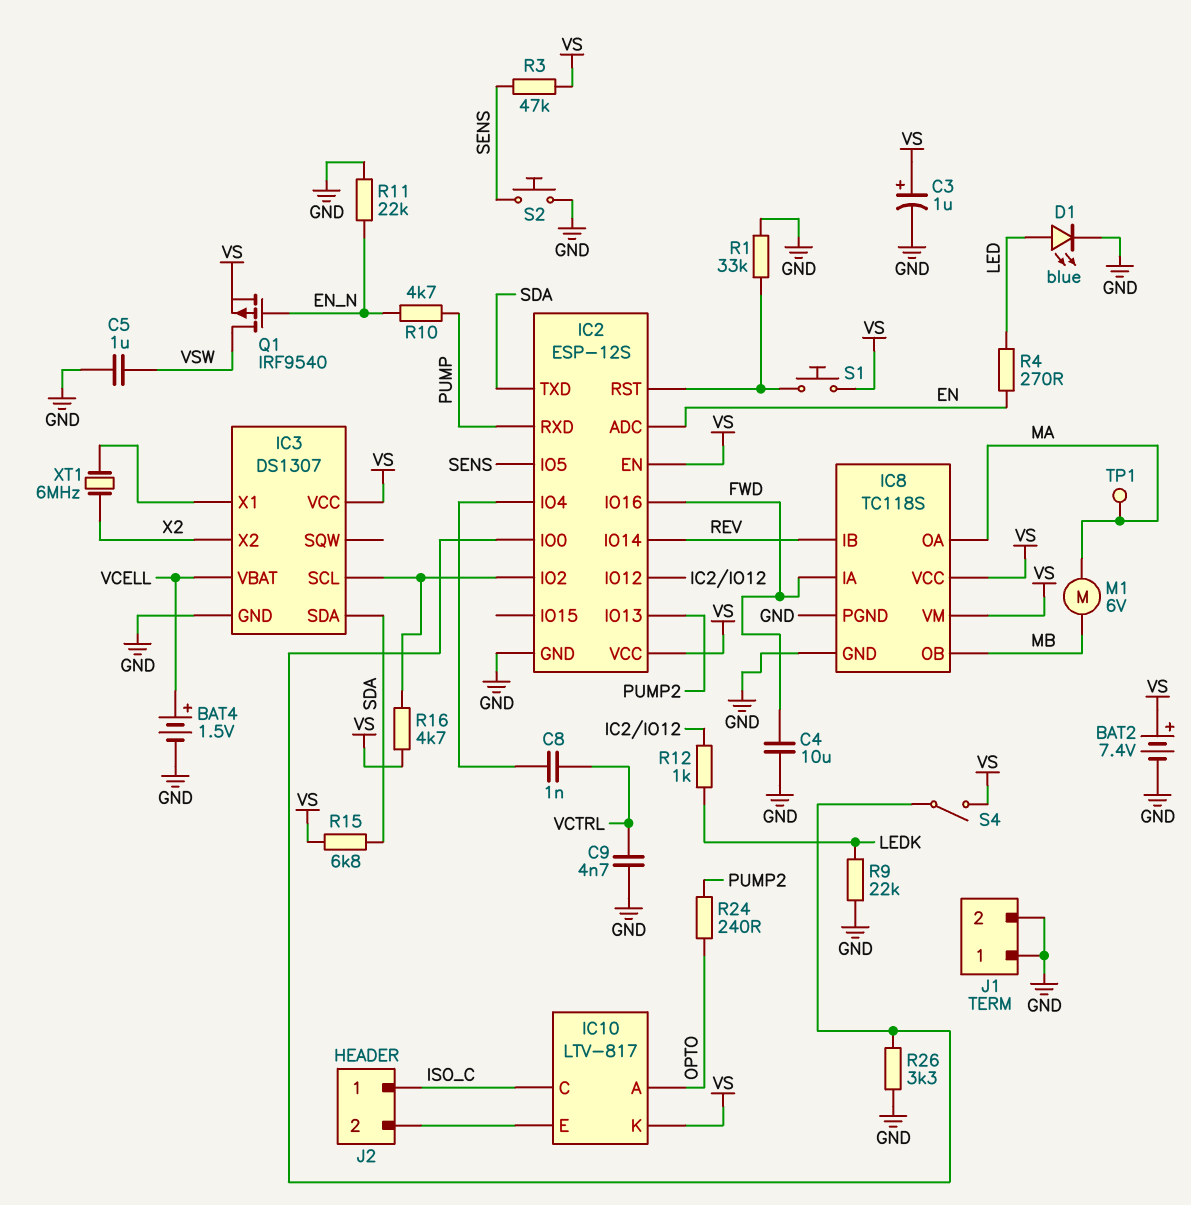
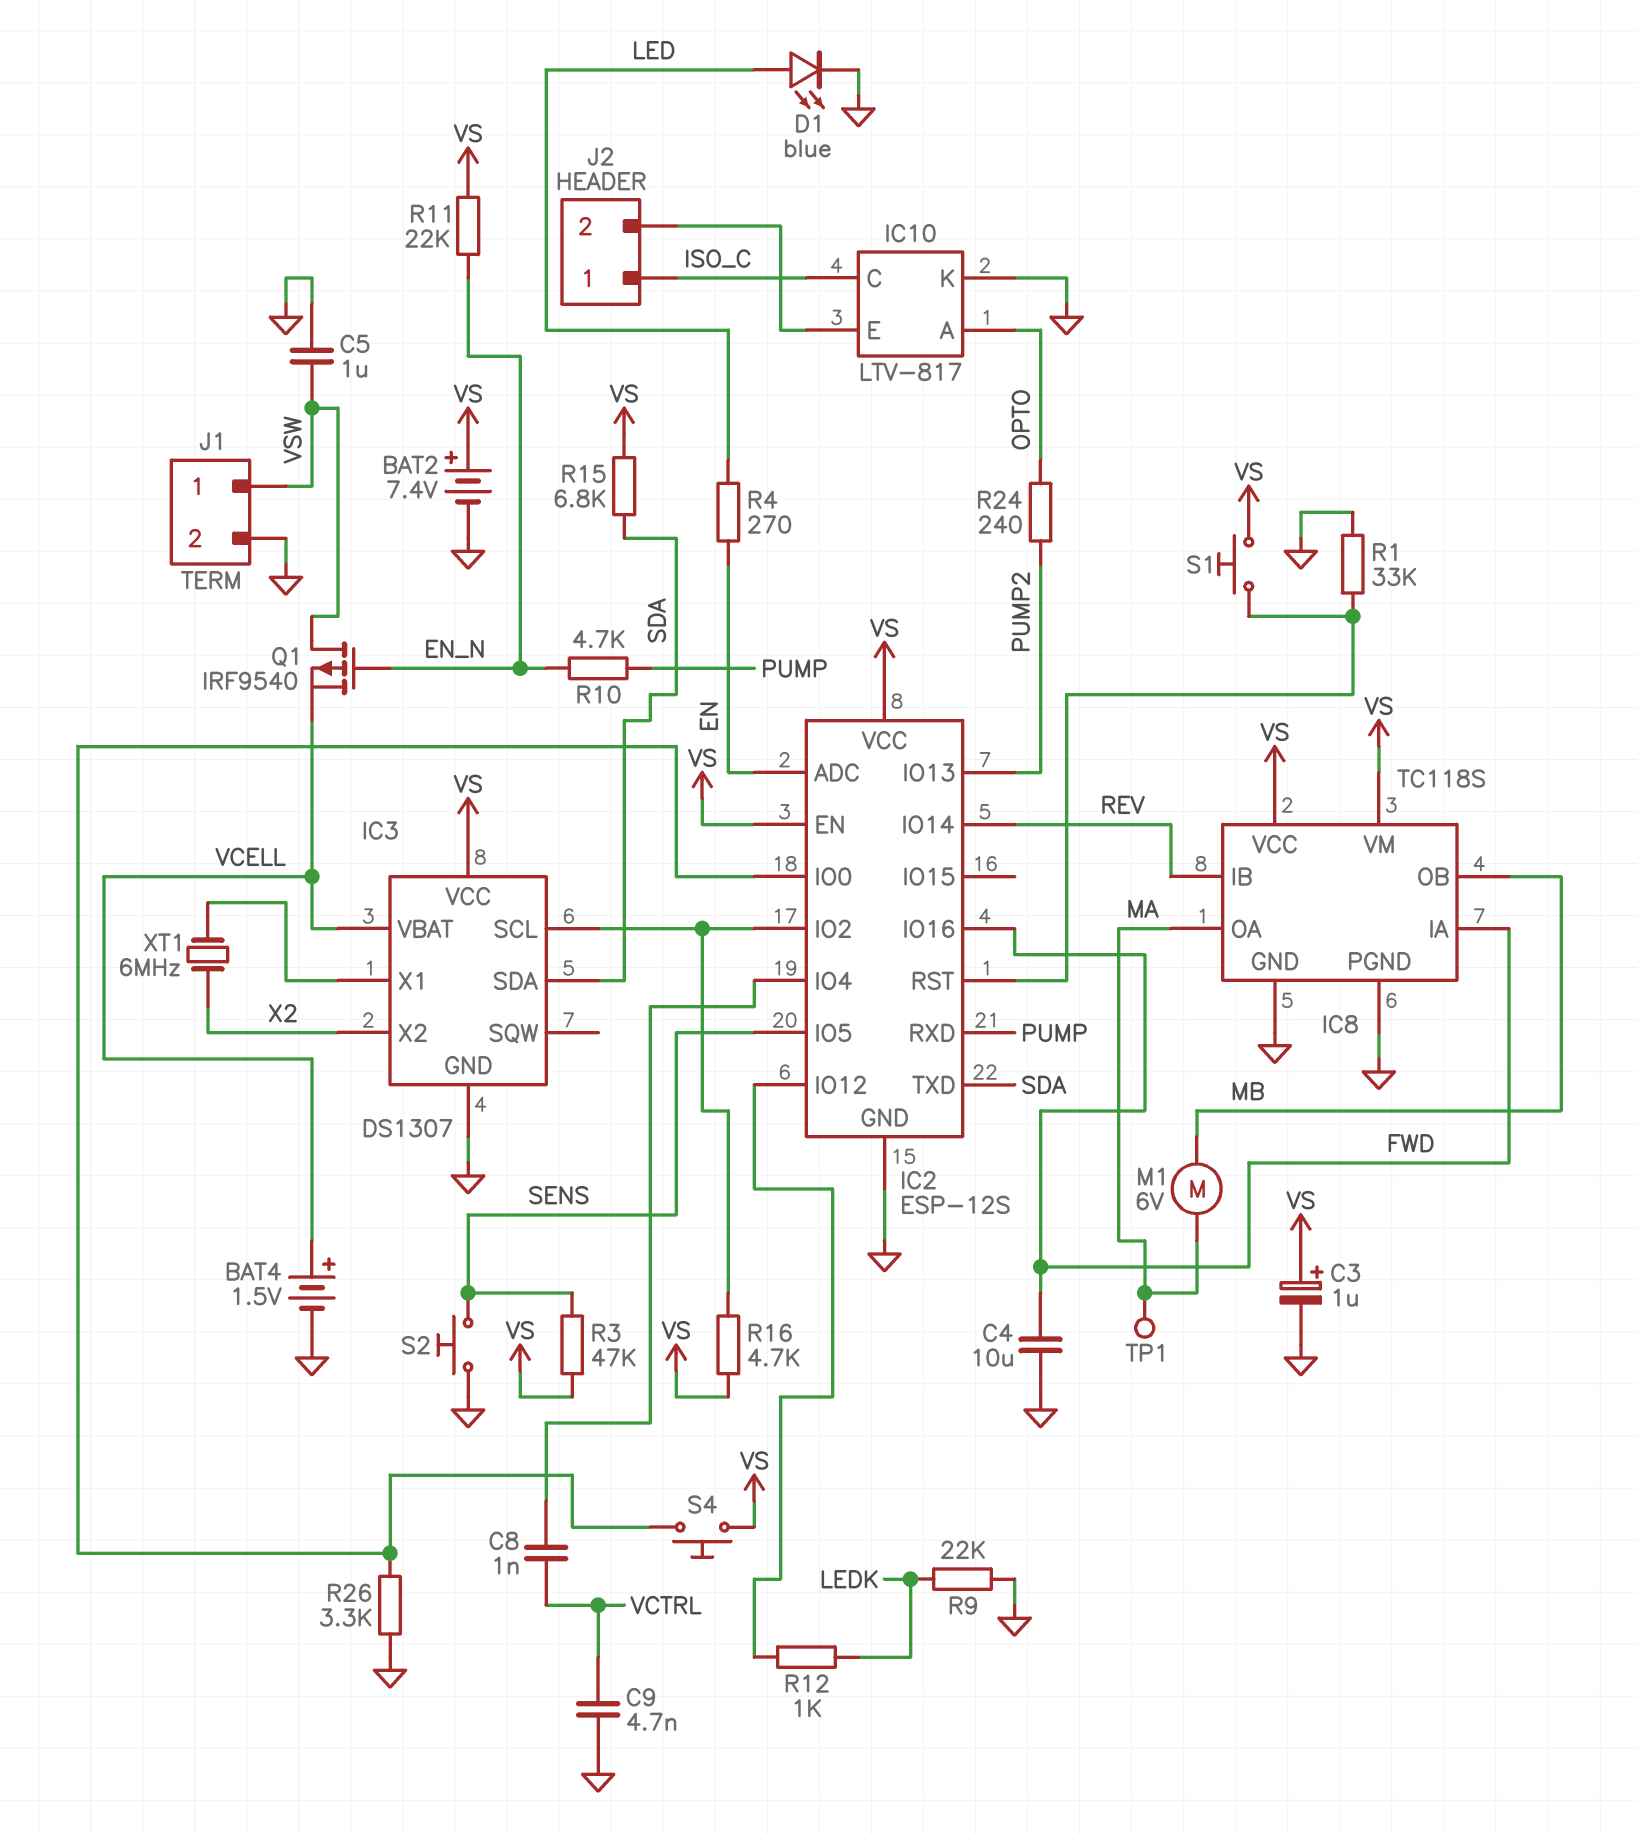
IC10 pin K: VS -> GND
J1 pin 1: GND -> VSW
Q1: PMOS IRF9540 (G EN_N, D VSW, S VS) -> PMOS IRF9540 (G EN_N, D VSW, S VCELL)
R11: 22k (EN_N, GND) -> 22k (EN_N, VS)
S4: switch (IC2/IO0, VS) -> button (IC2/IO0, VS)

